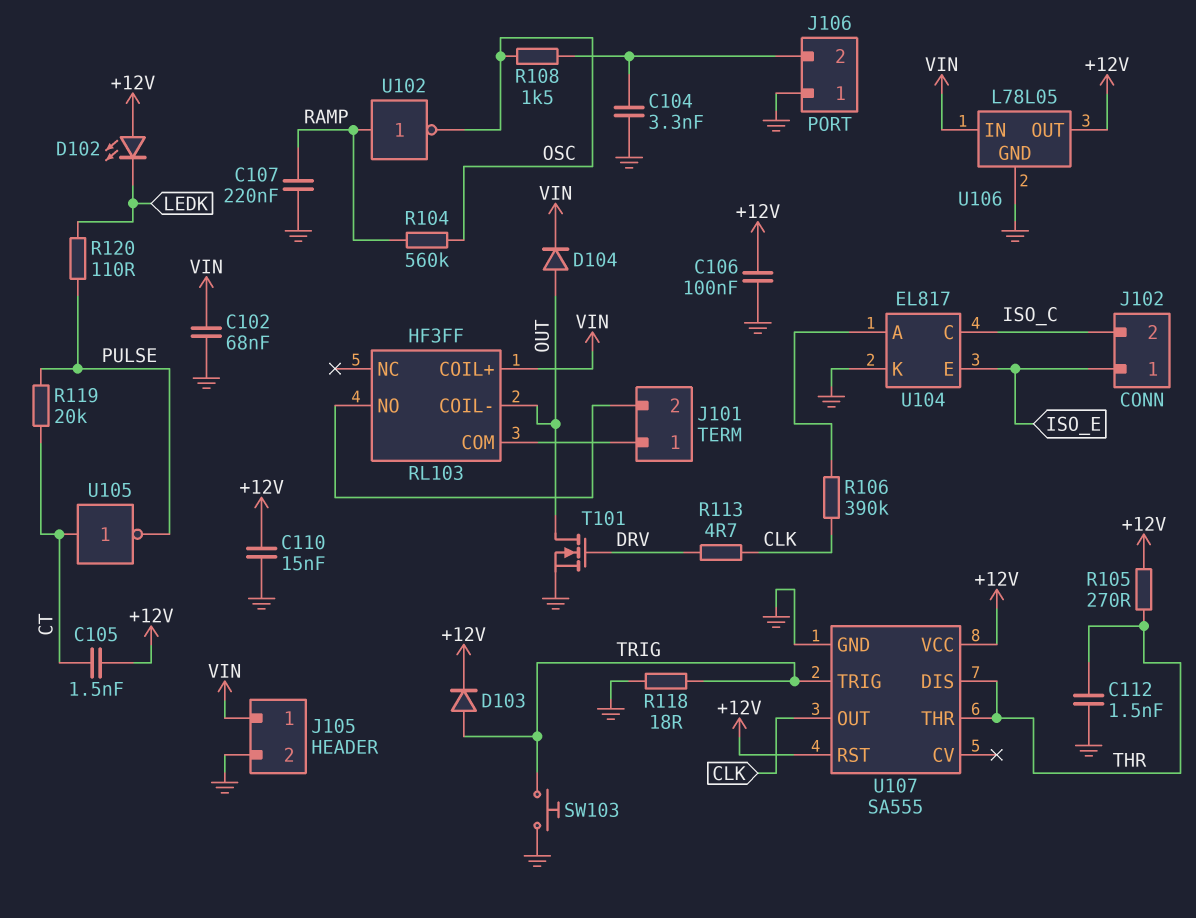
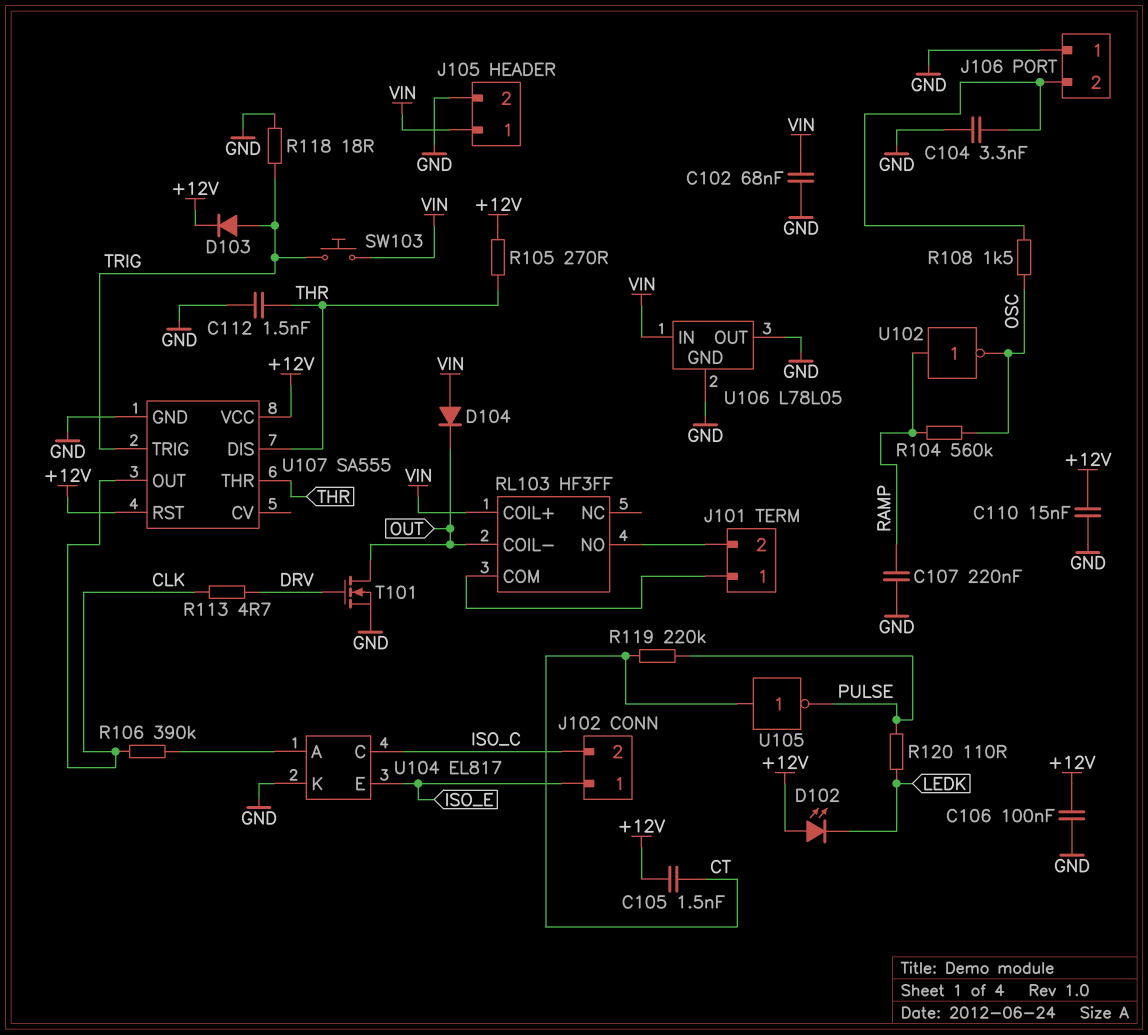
D104: diode (A OUT, K VIN) -> diode (A VIN, K OUT)
R119: 20k (CT, PULSE) -> 220k (CT, PULSE)
SW103: button (GND, TRIG) -> button (TRIG, VIN)
U106 pin OUT: +12V -> GND

